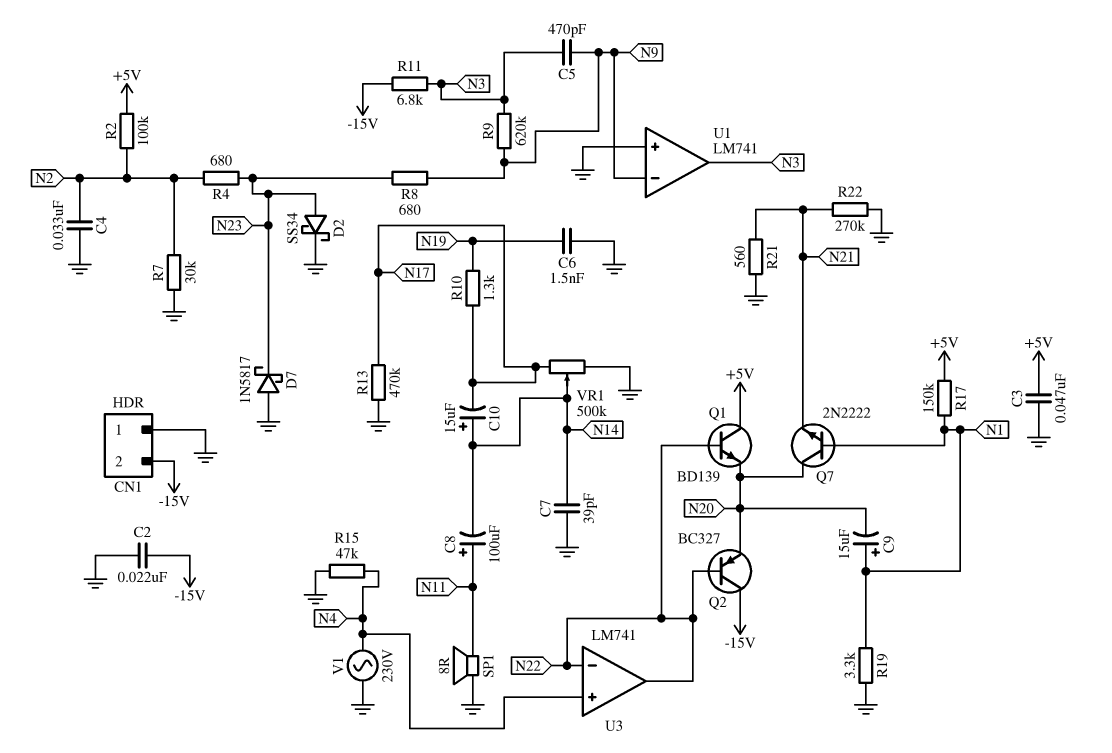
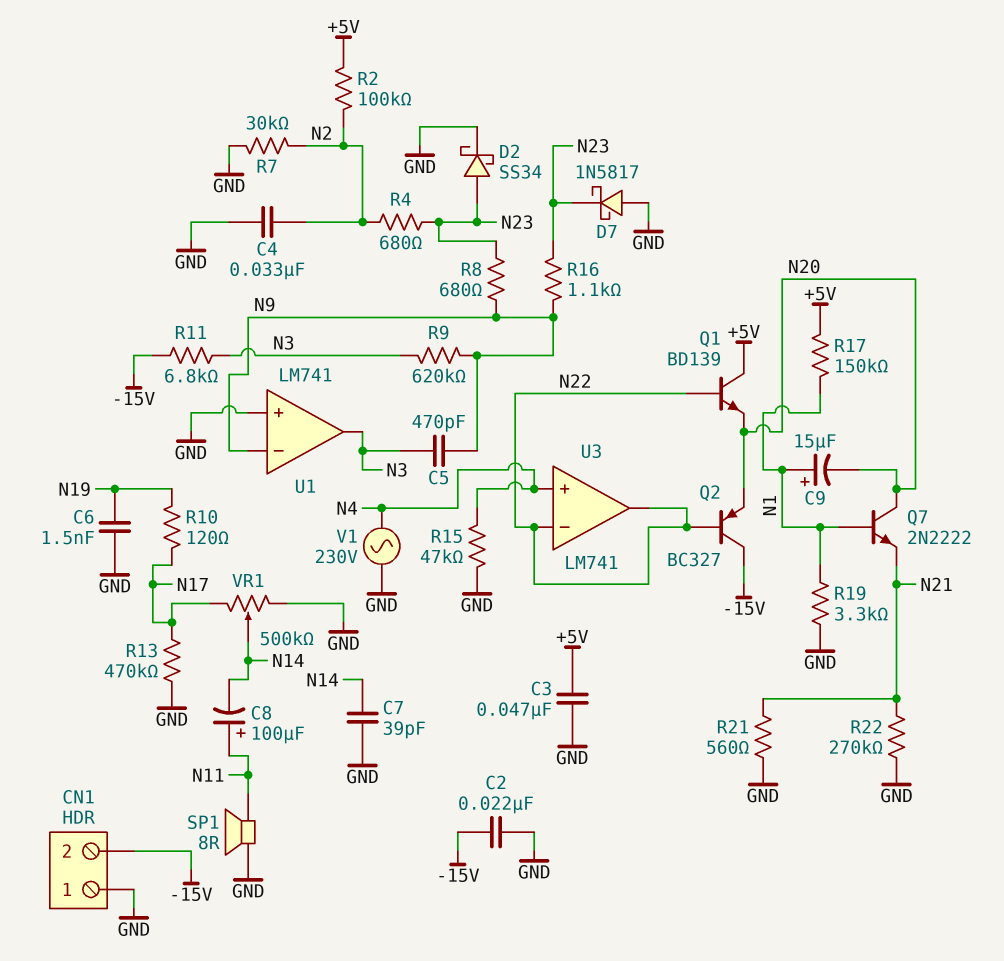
C10: 15uF (plus N14, minus N17) -> none
R10: 1.3k (N17, N19) -> 120 (N17, N19)
R16: none -> 1.1k (N9, N23)

